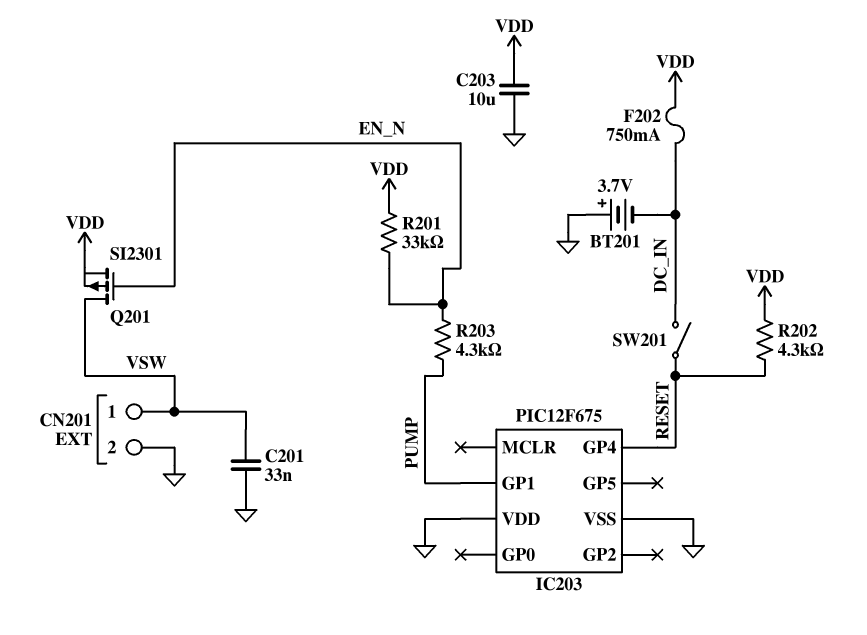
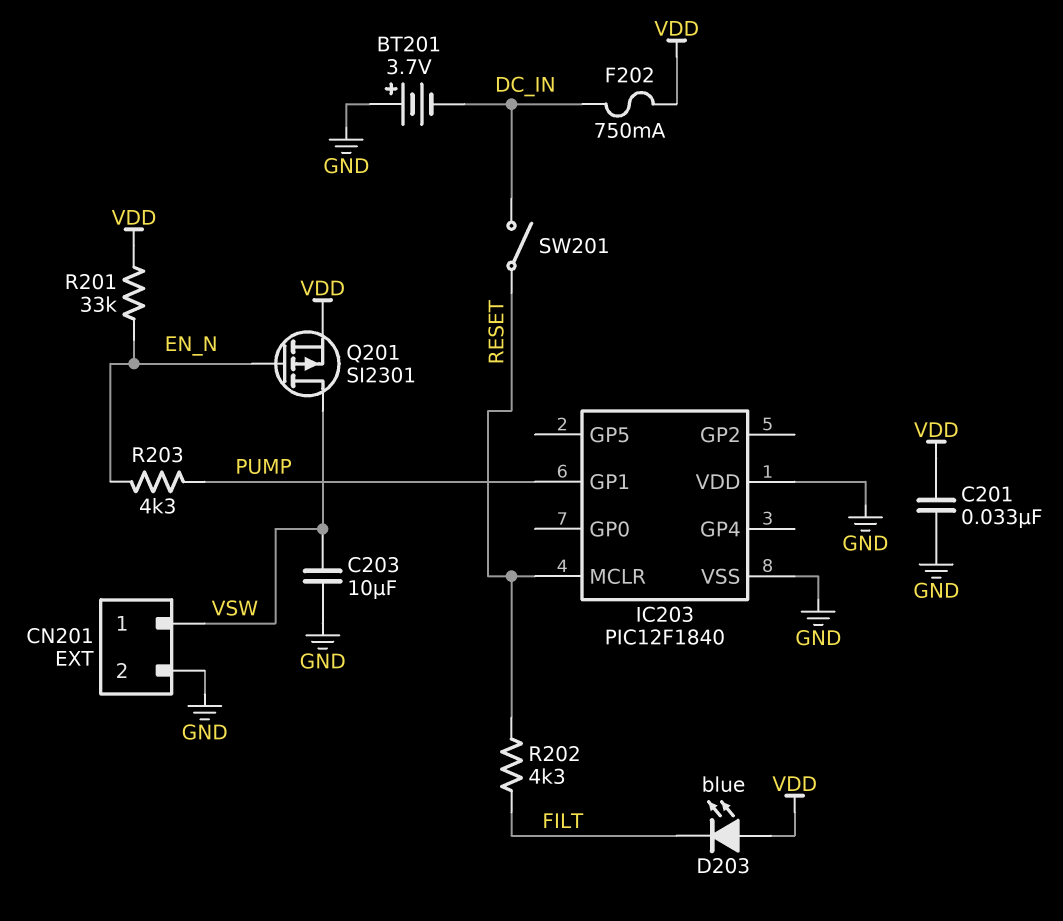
C201: 33nF (GND, VSW) -> 33nF (GND, VDD)
C203: 10uF (GND, VDD) -> 10uF (GND, VSW)
D203: none -> LED blue (A VDD, K FILT)
IC203: PIC12F675 -> PIC12F1840
IC203 pin GP4: RESET -> none
IC203 pin MCLR: none -> RESET
R202: 4.3k (RESET, VDD) -> 4.3k (FILT, RESET)

